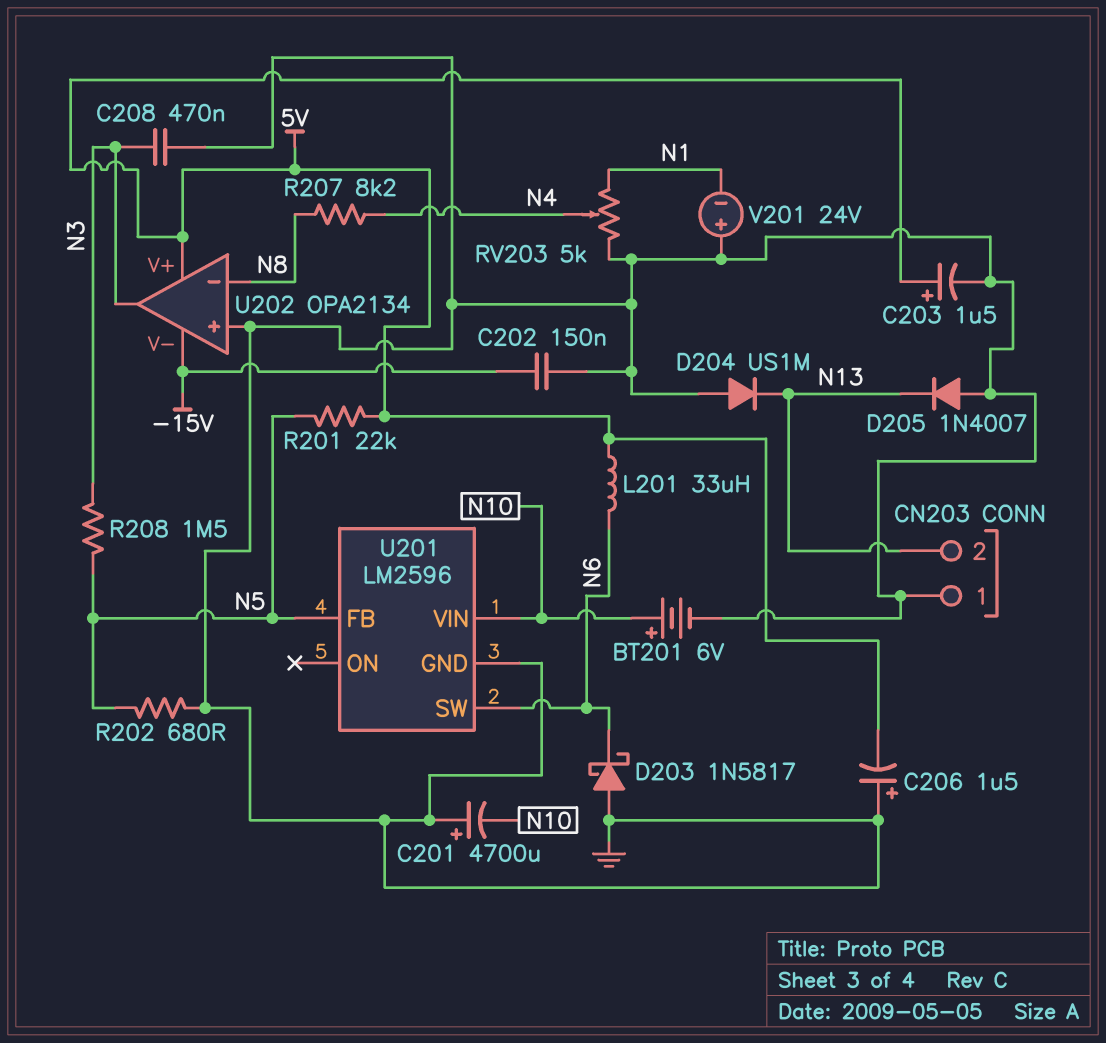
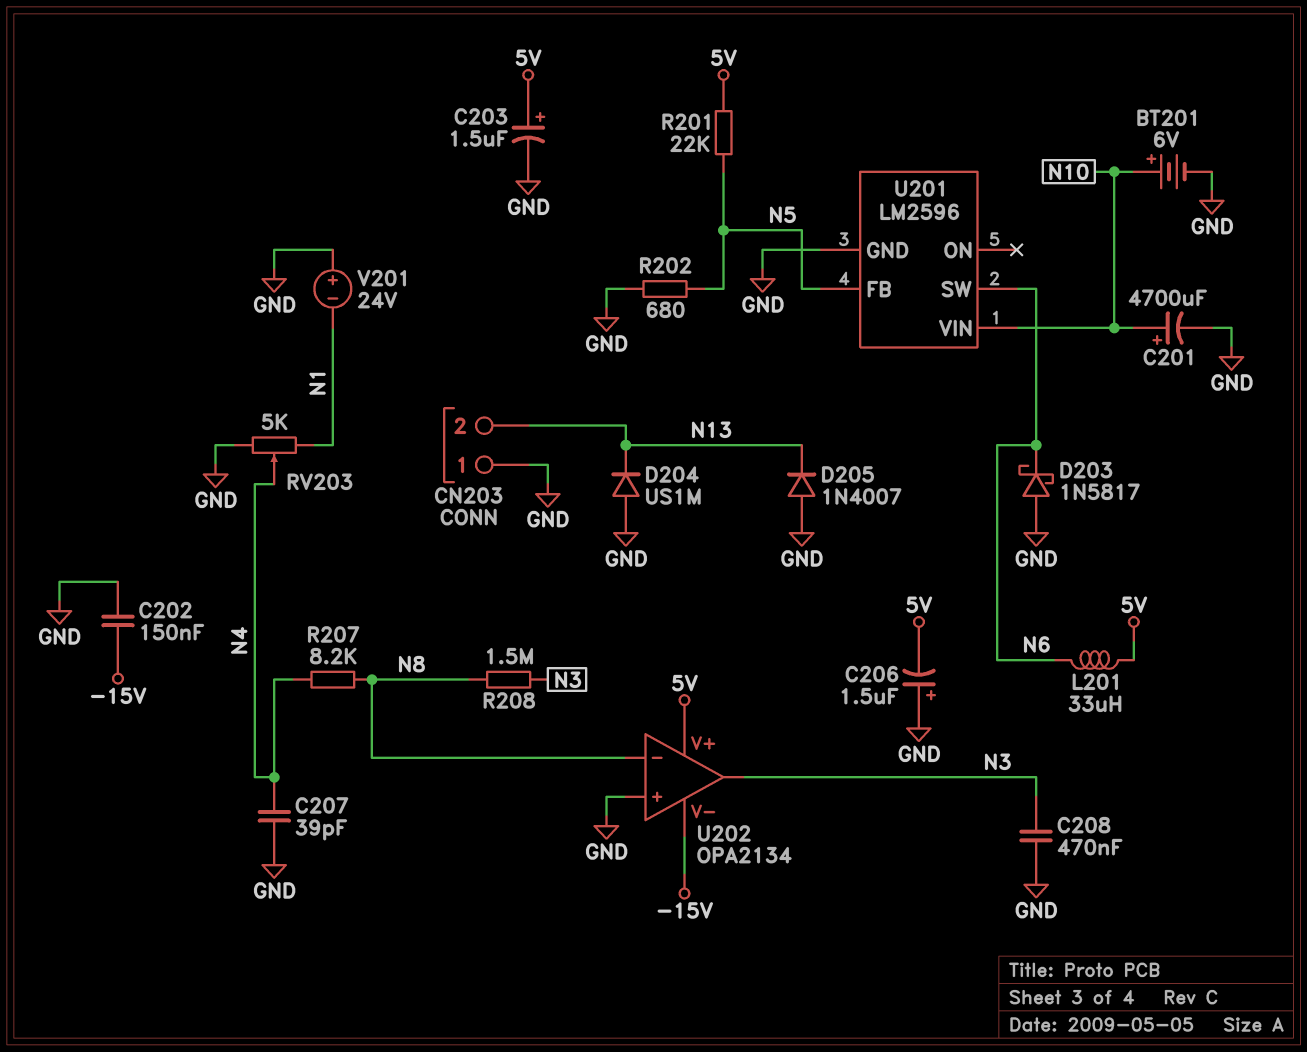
C201: 4700uF (plus GND, minus N10) -> 4700uF (plus N10, minus GND)
C207: none -> 39pF (GND, N4)
R208: 1.5M (N3, N5) -> 1.5M (N3, N8)

